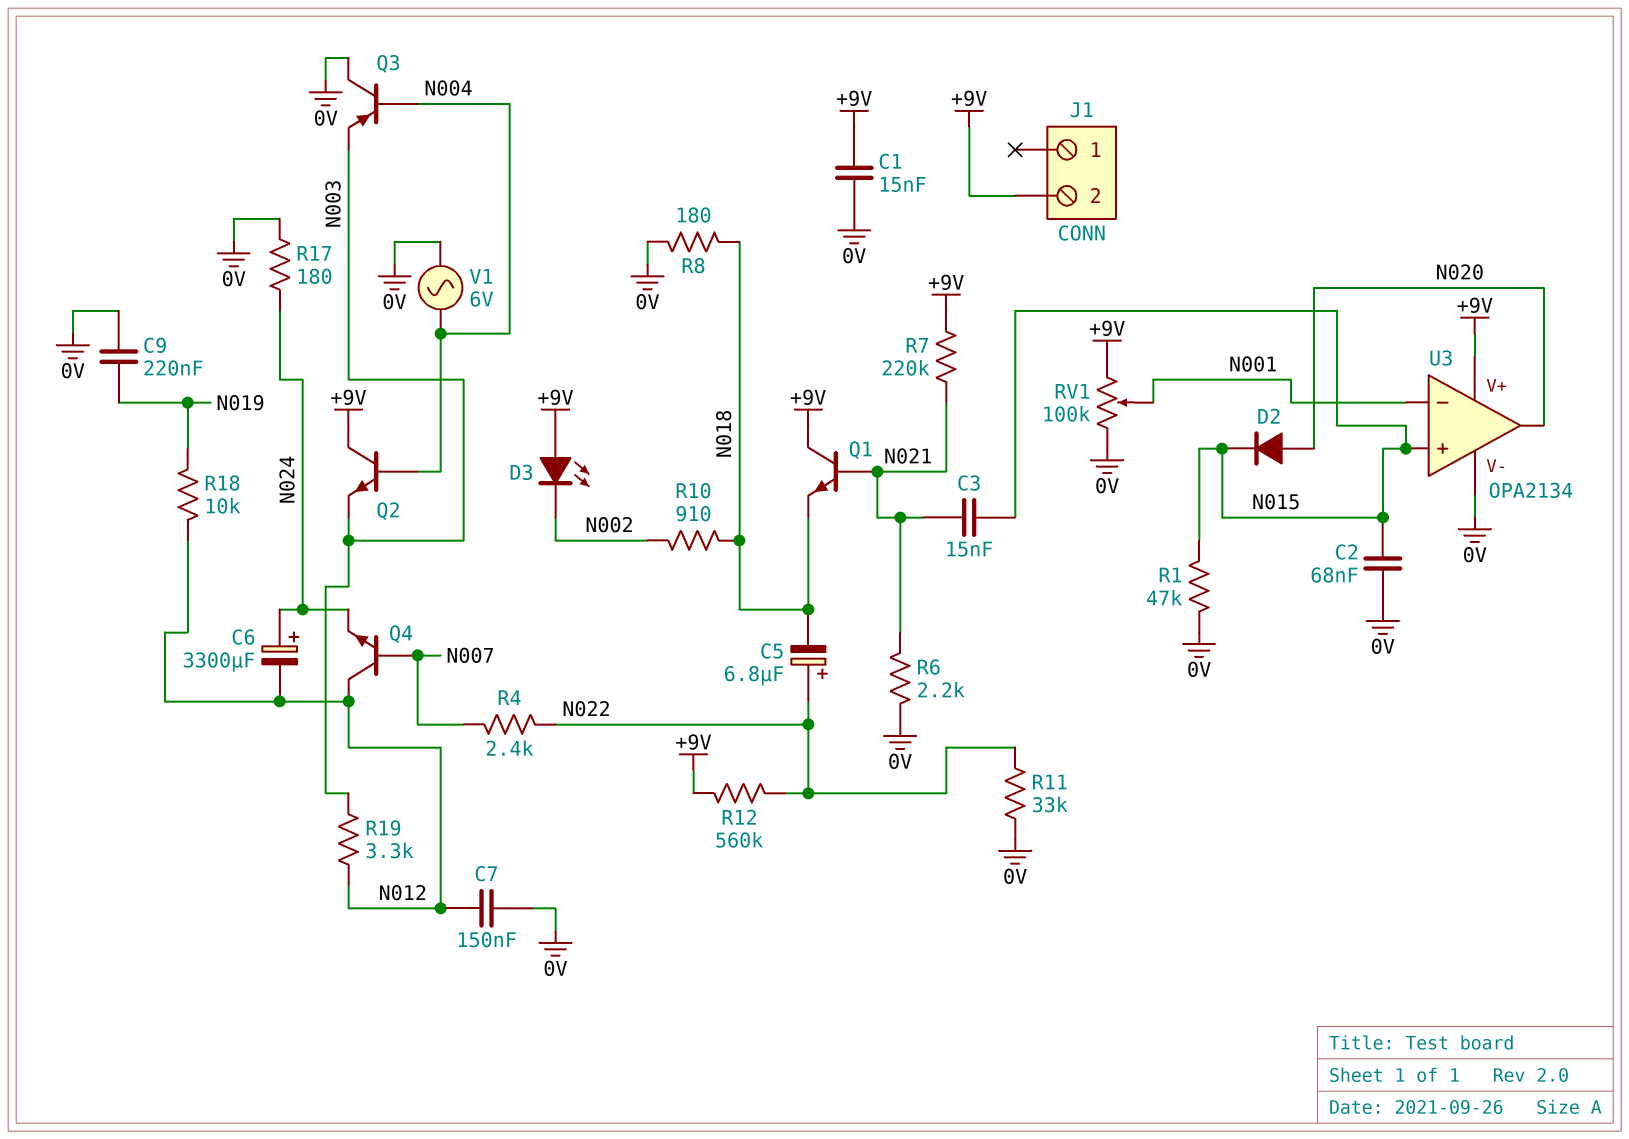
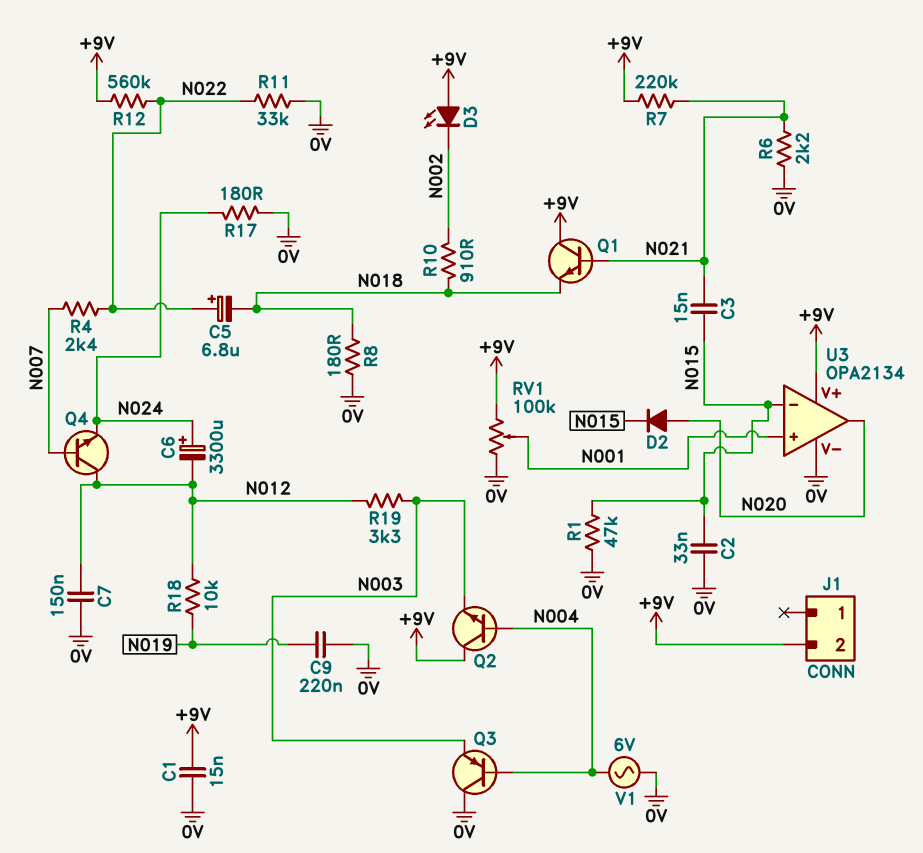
C2: 68nF (0V, N015) -> 33nF (0V, N015)
U3 pin in+: N015 -> N001
U3 pin in-: N001 -> N015

